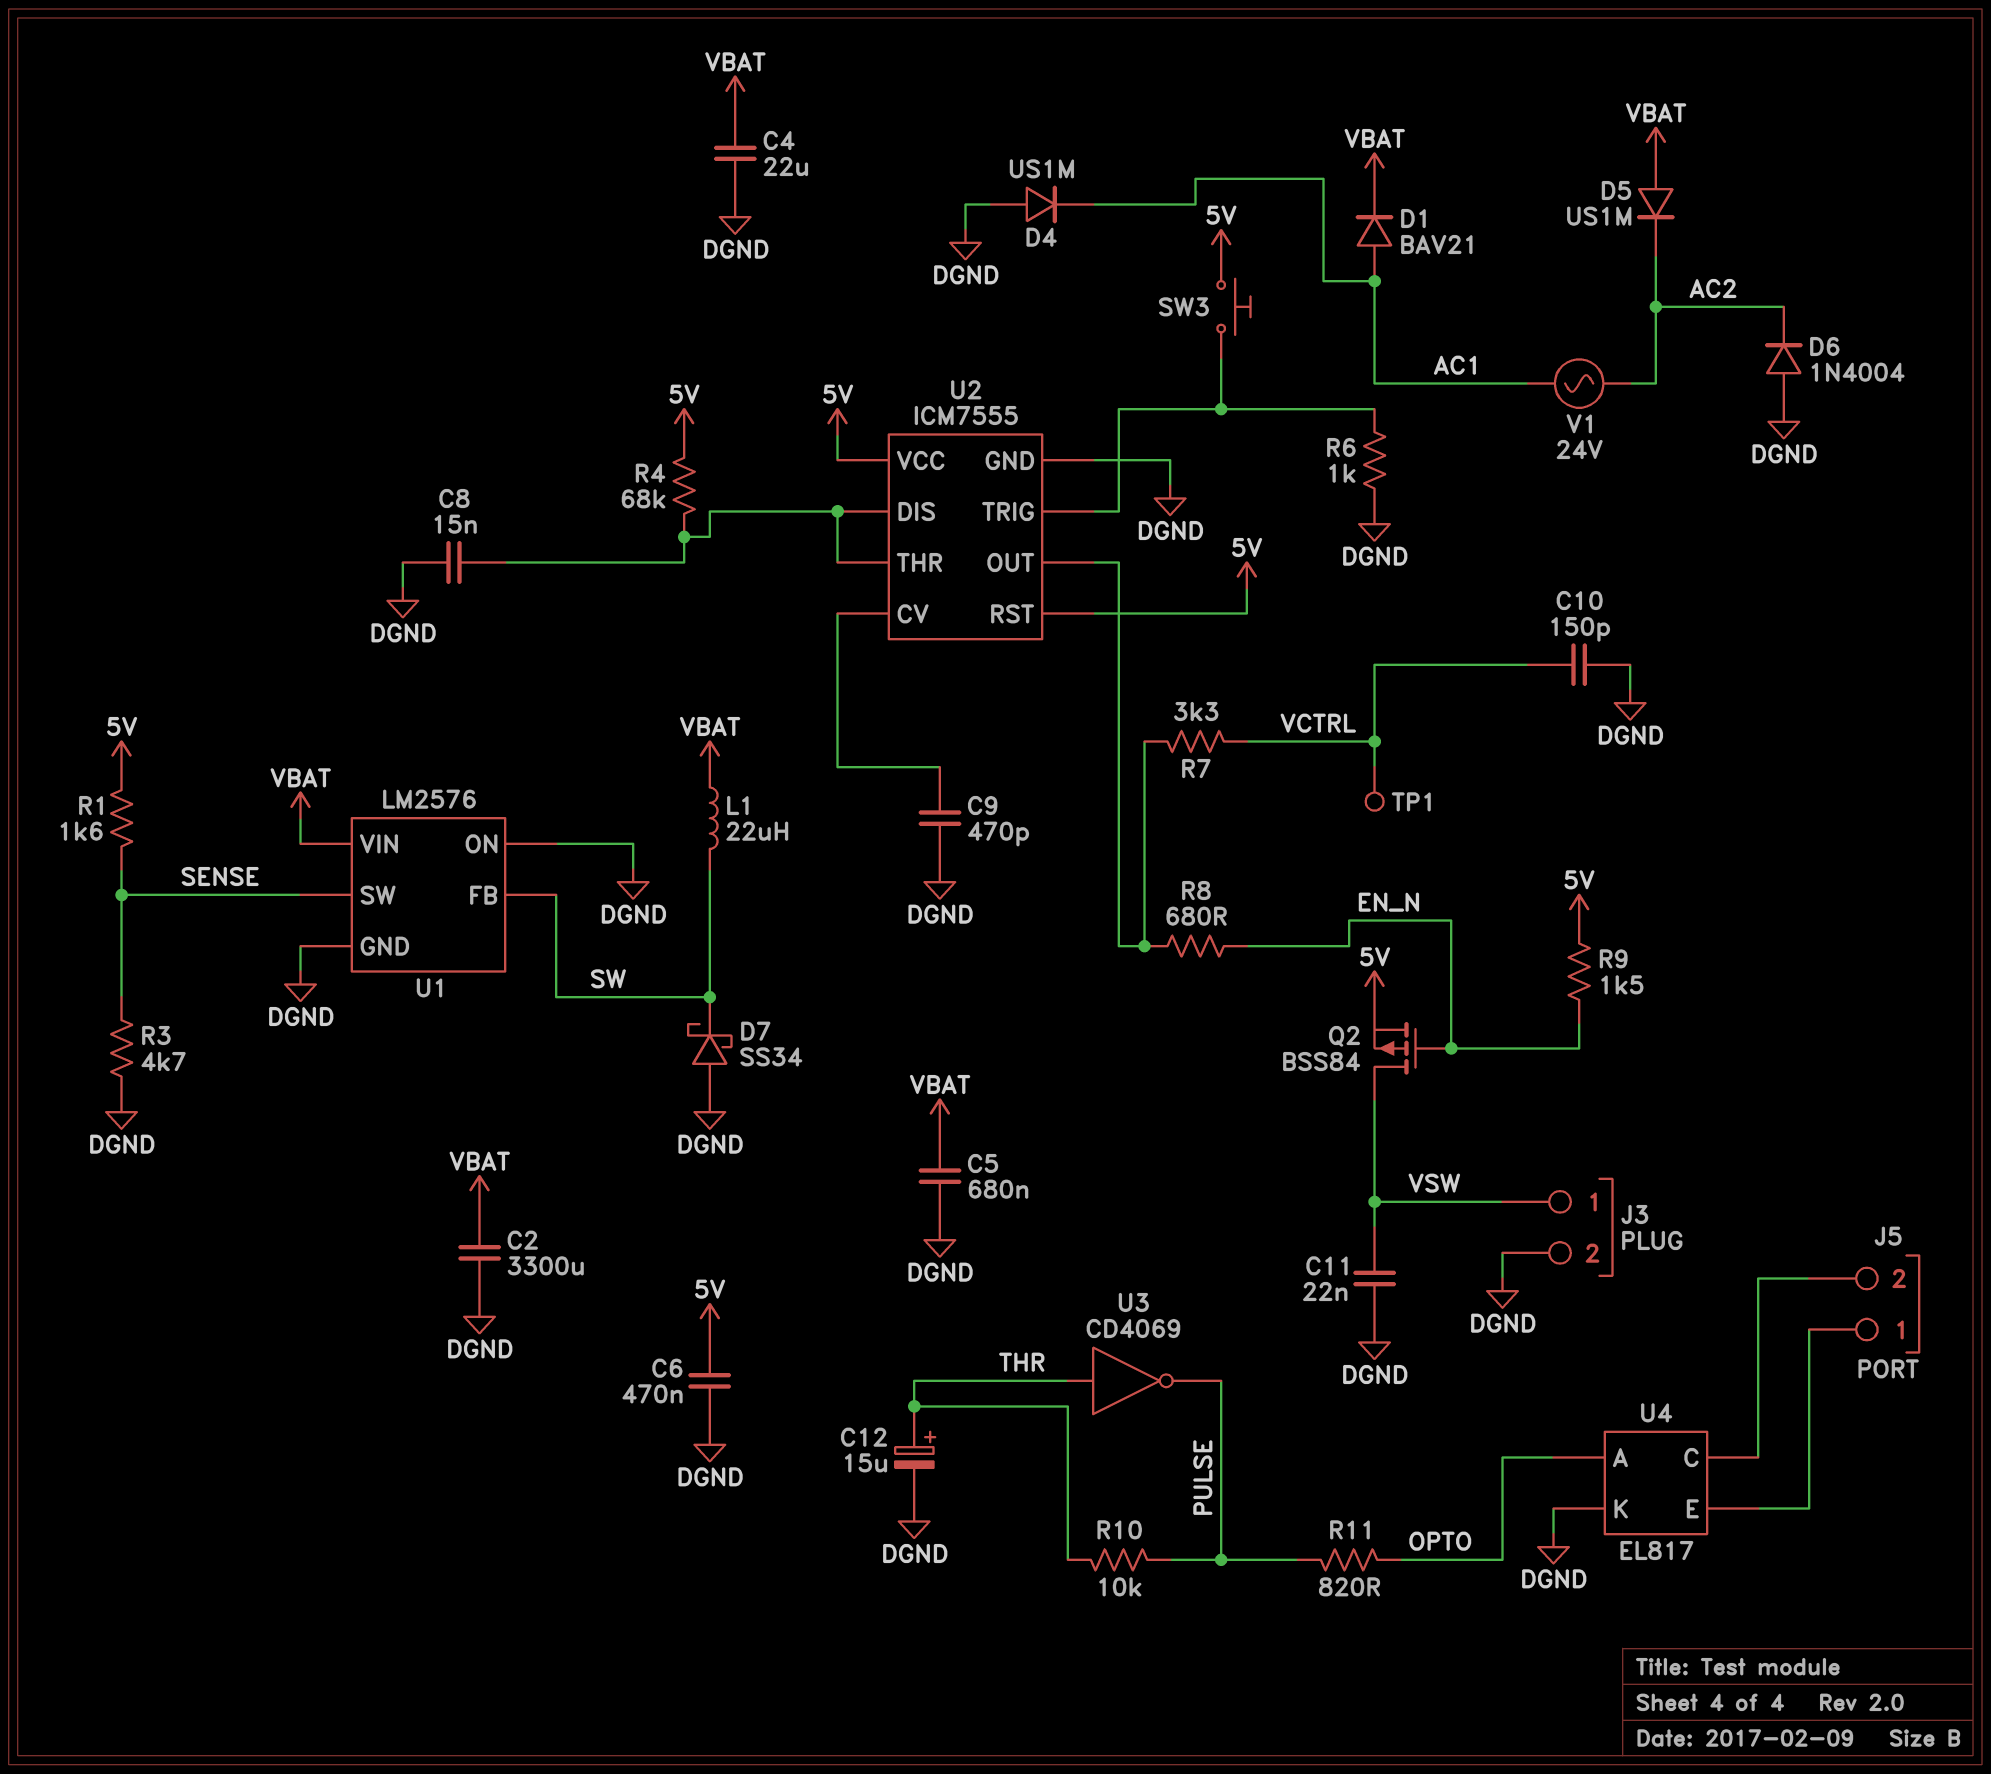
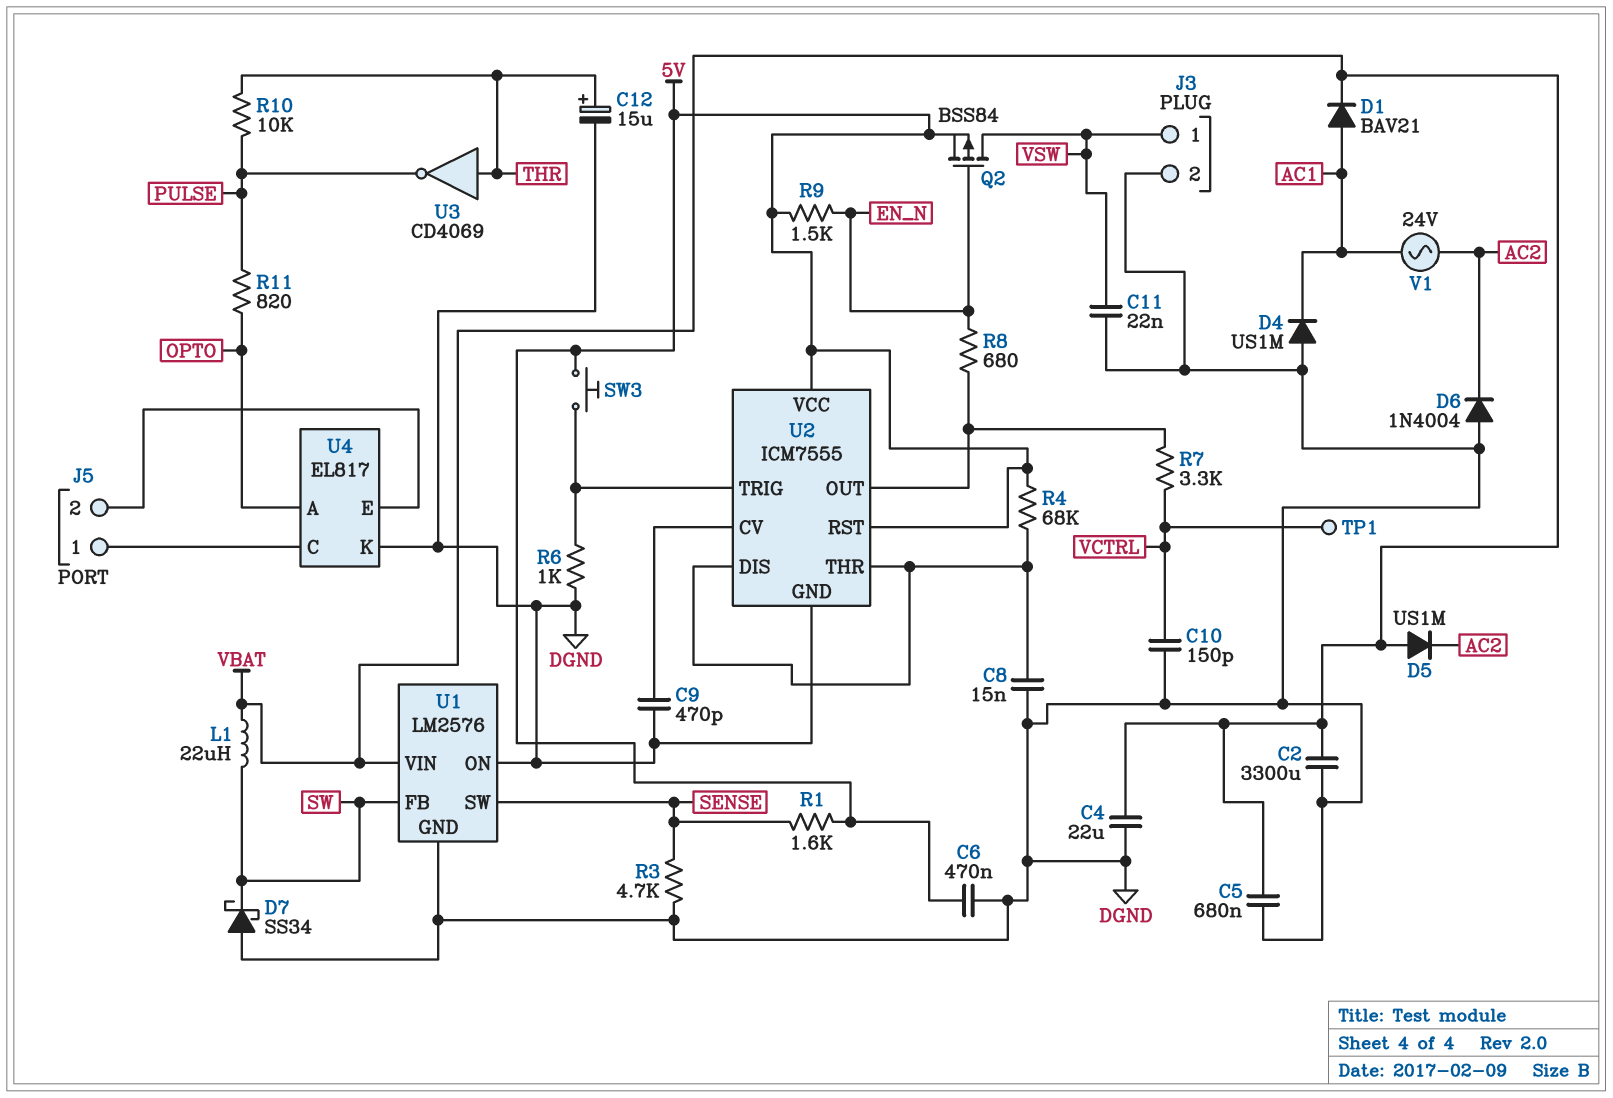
U4 pin C: J5/2 -> J5/1
U4 pin E: J5/1 -> J5/2

